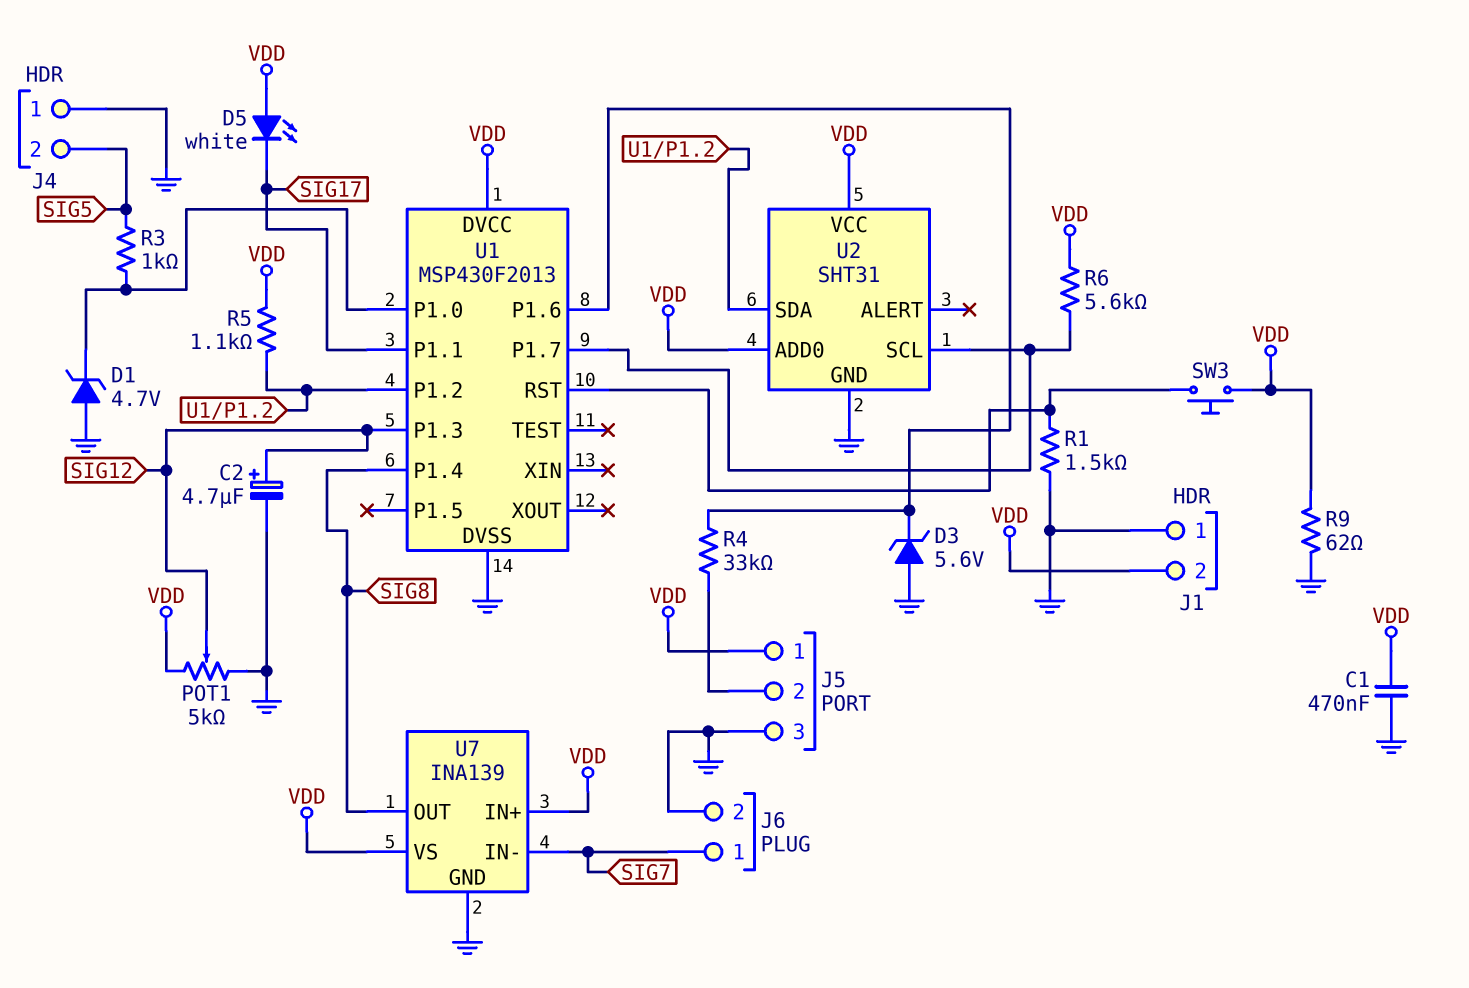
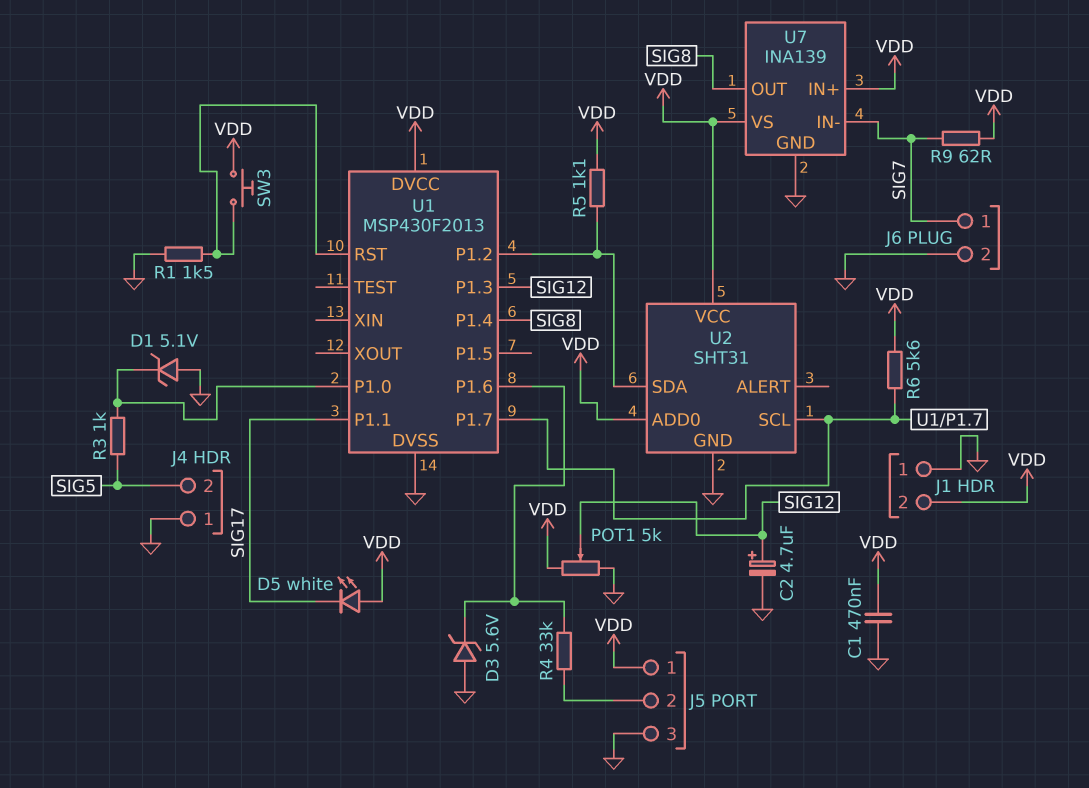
D1: zener 4.7V (A GND, K U1/P1.0) -> zener 5.1V (A GND, K U1/P1.0)
R9: 62 (GND, VDD) -> 62 (SIG7, VDD)

